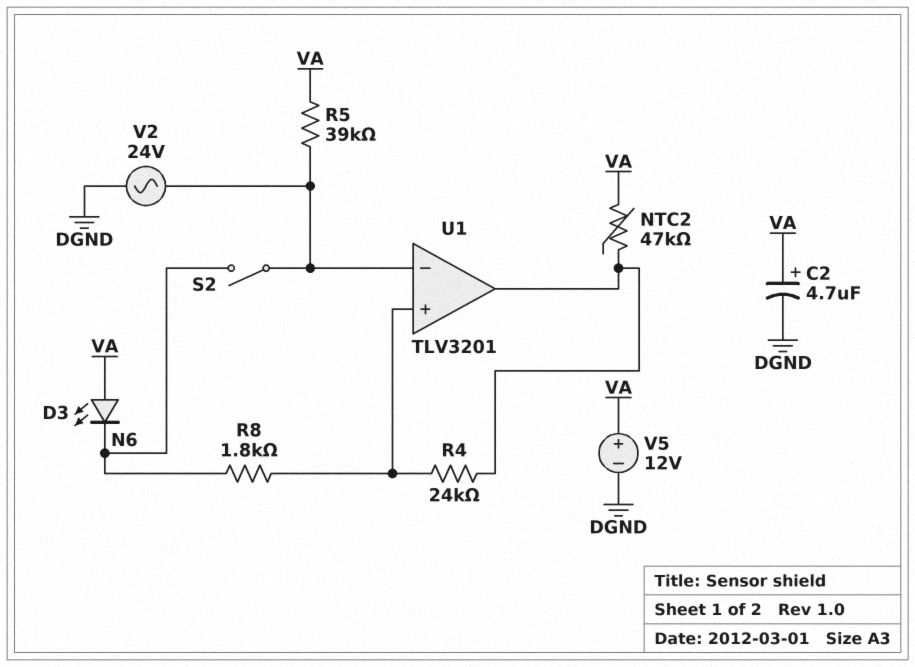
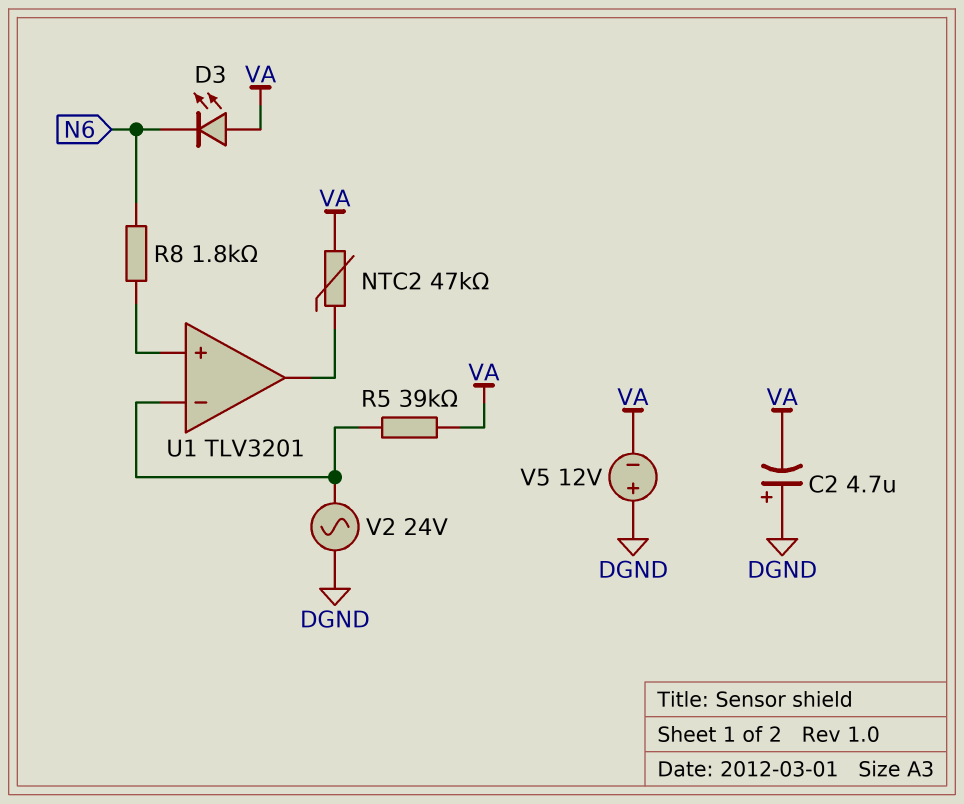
C2: 4.7uF (plus VA, minus DGND) -> 4.7uF (plus DGND, minus VA)
R4: 24k (U1/in+, U1/out) -> none
S2: switch (N6, U1/in-) -> none
V5: 12V (plus VA, minus DGND) -> 12V (plus DGND, minus VA)

